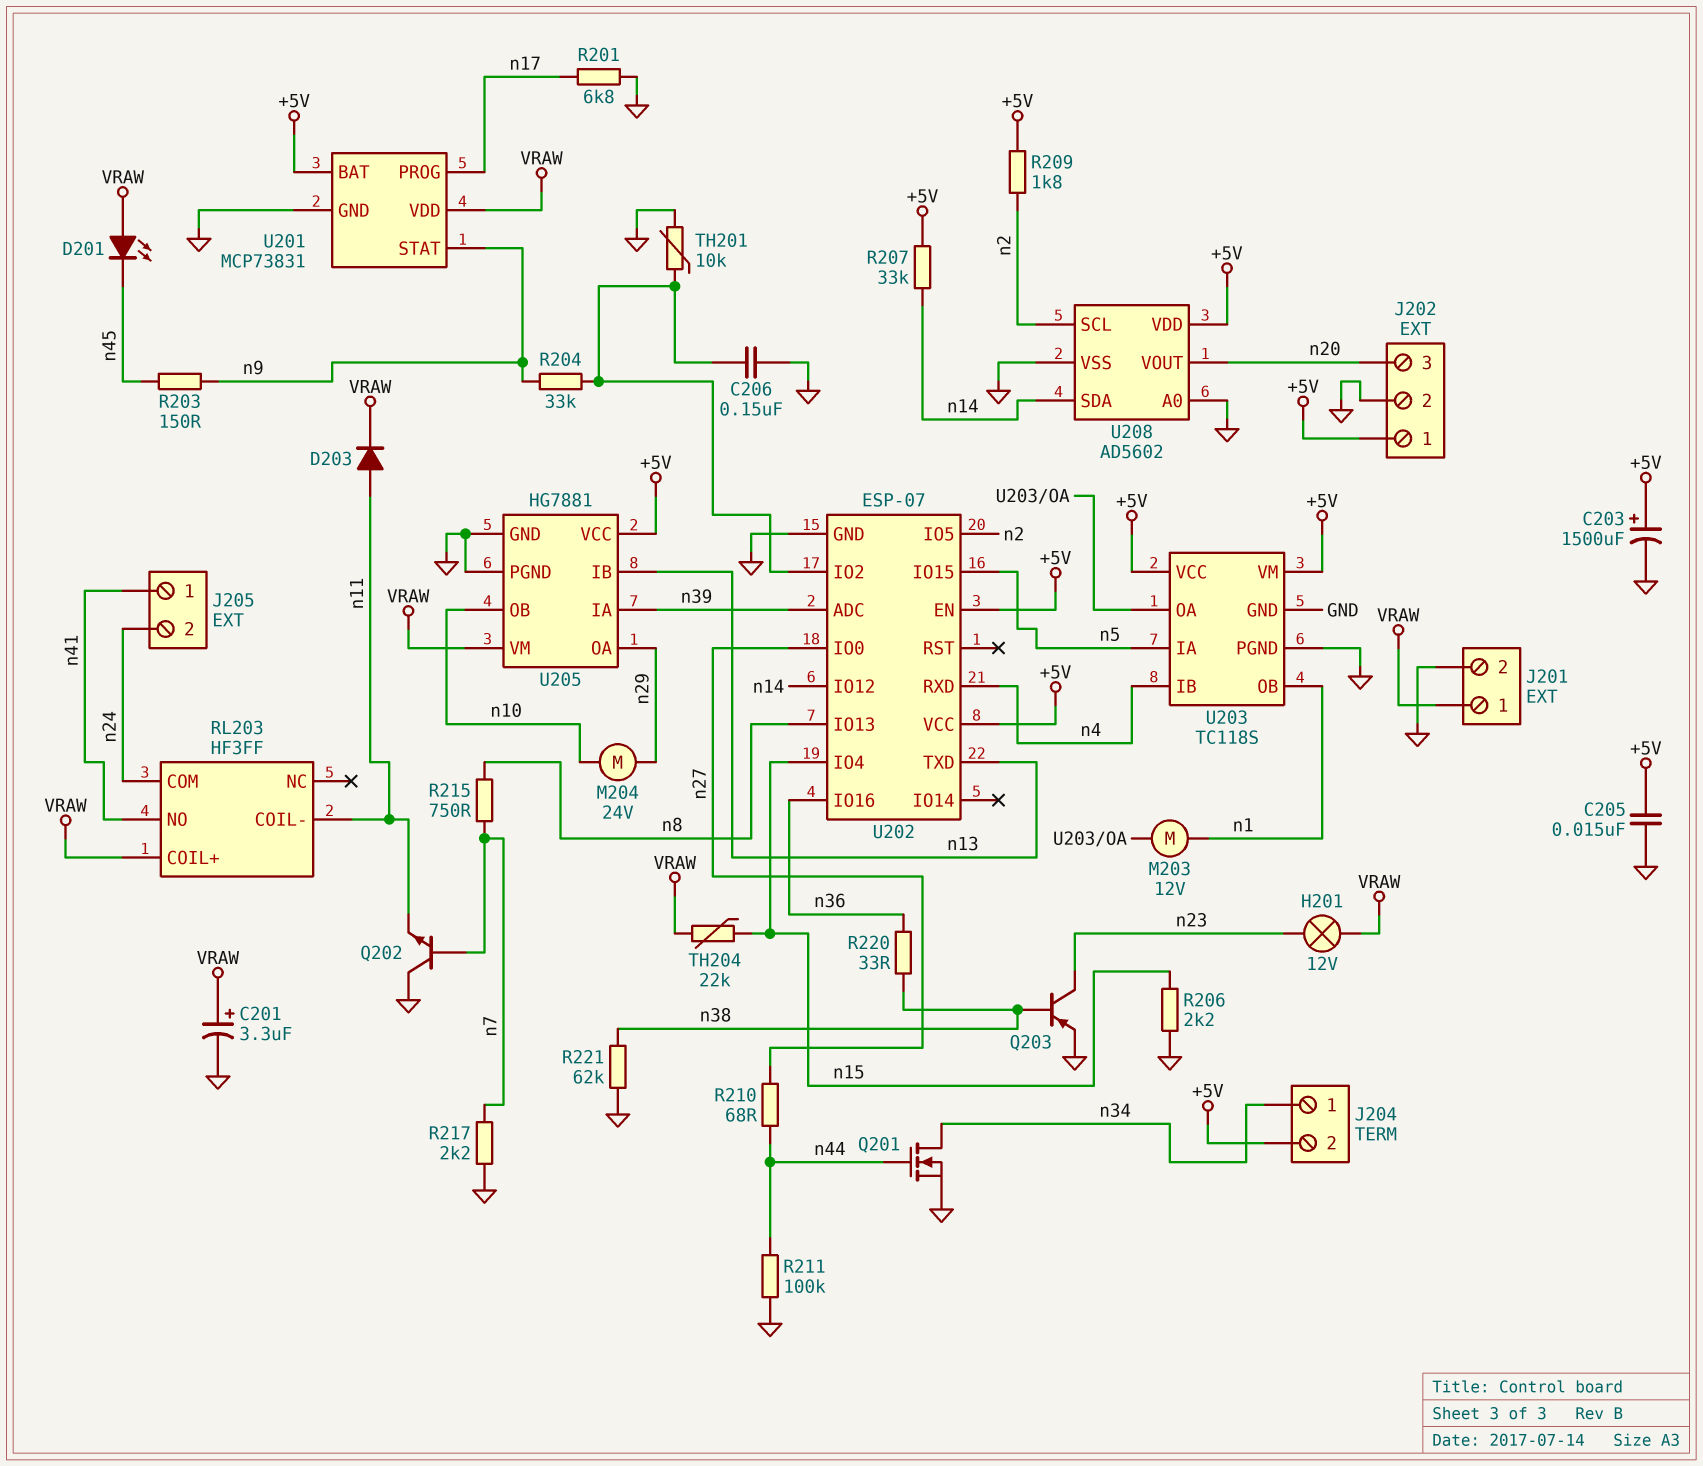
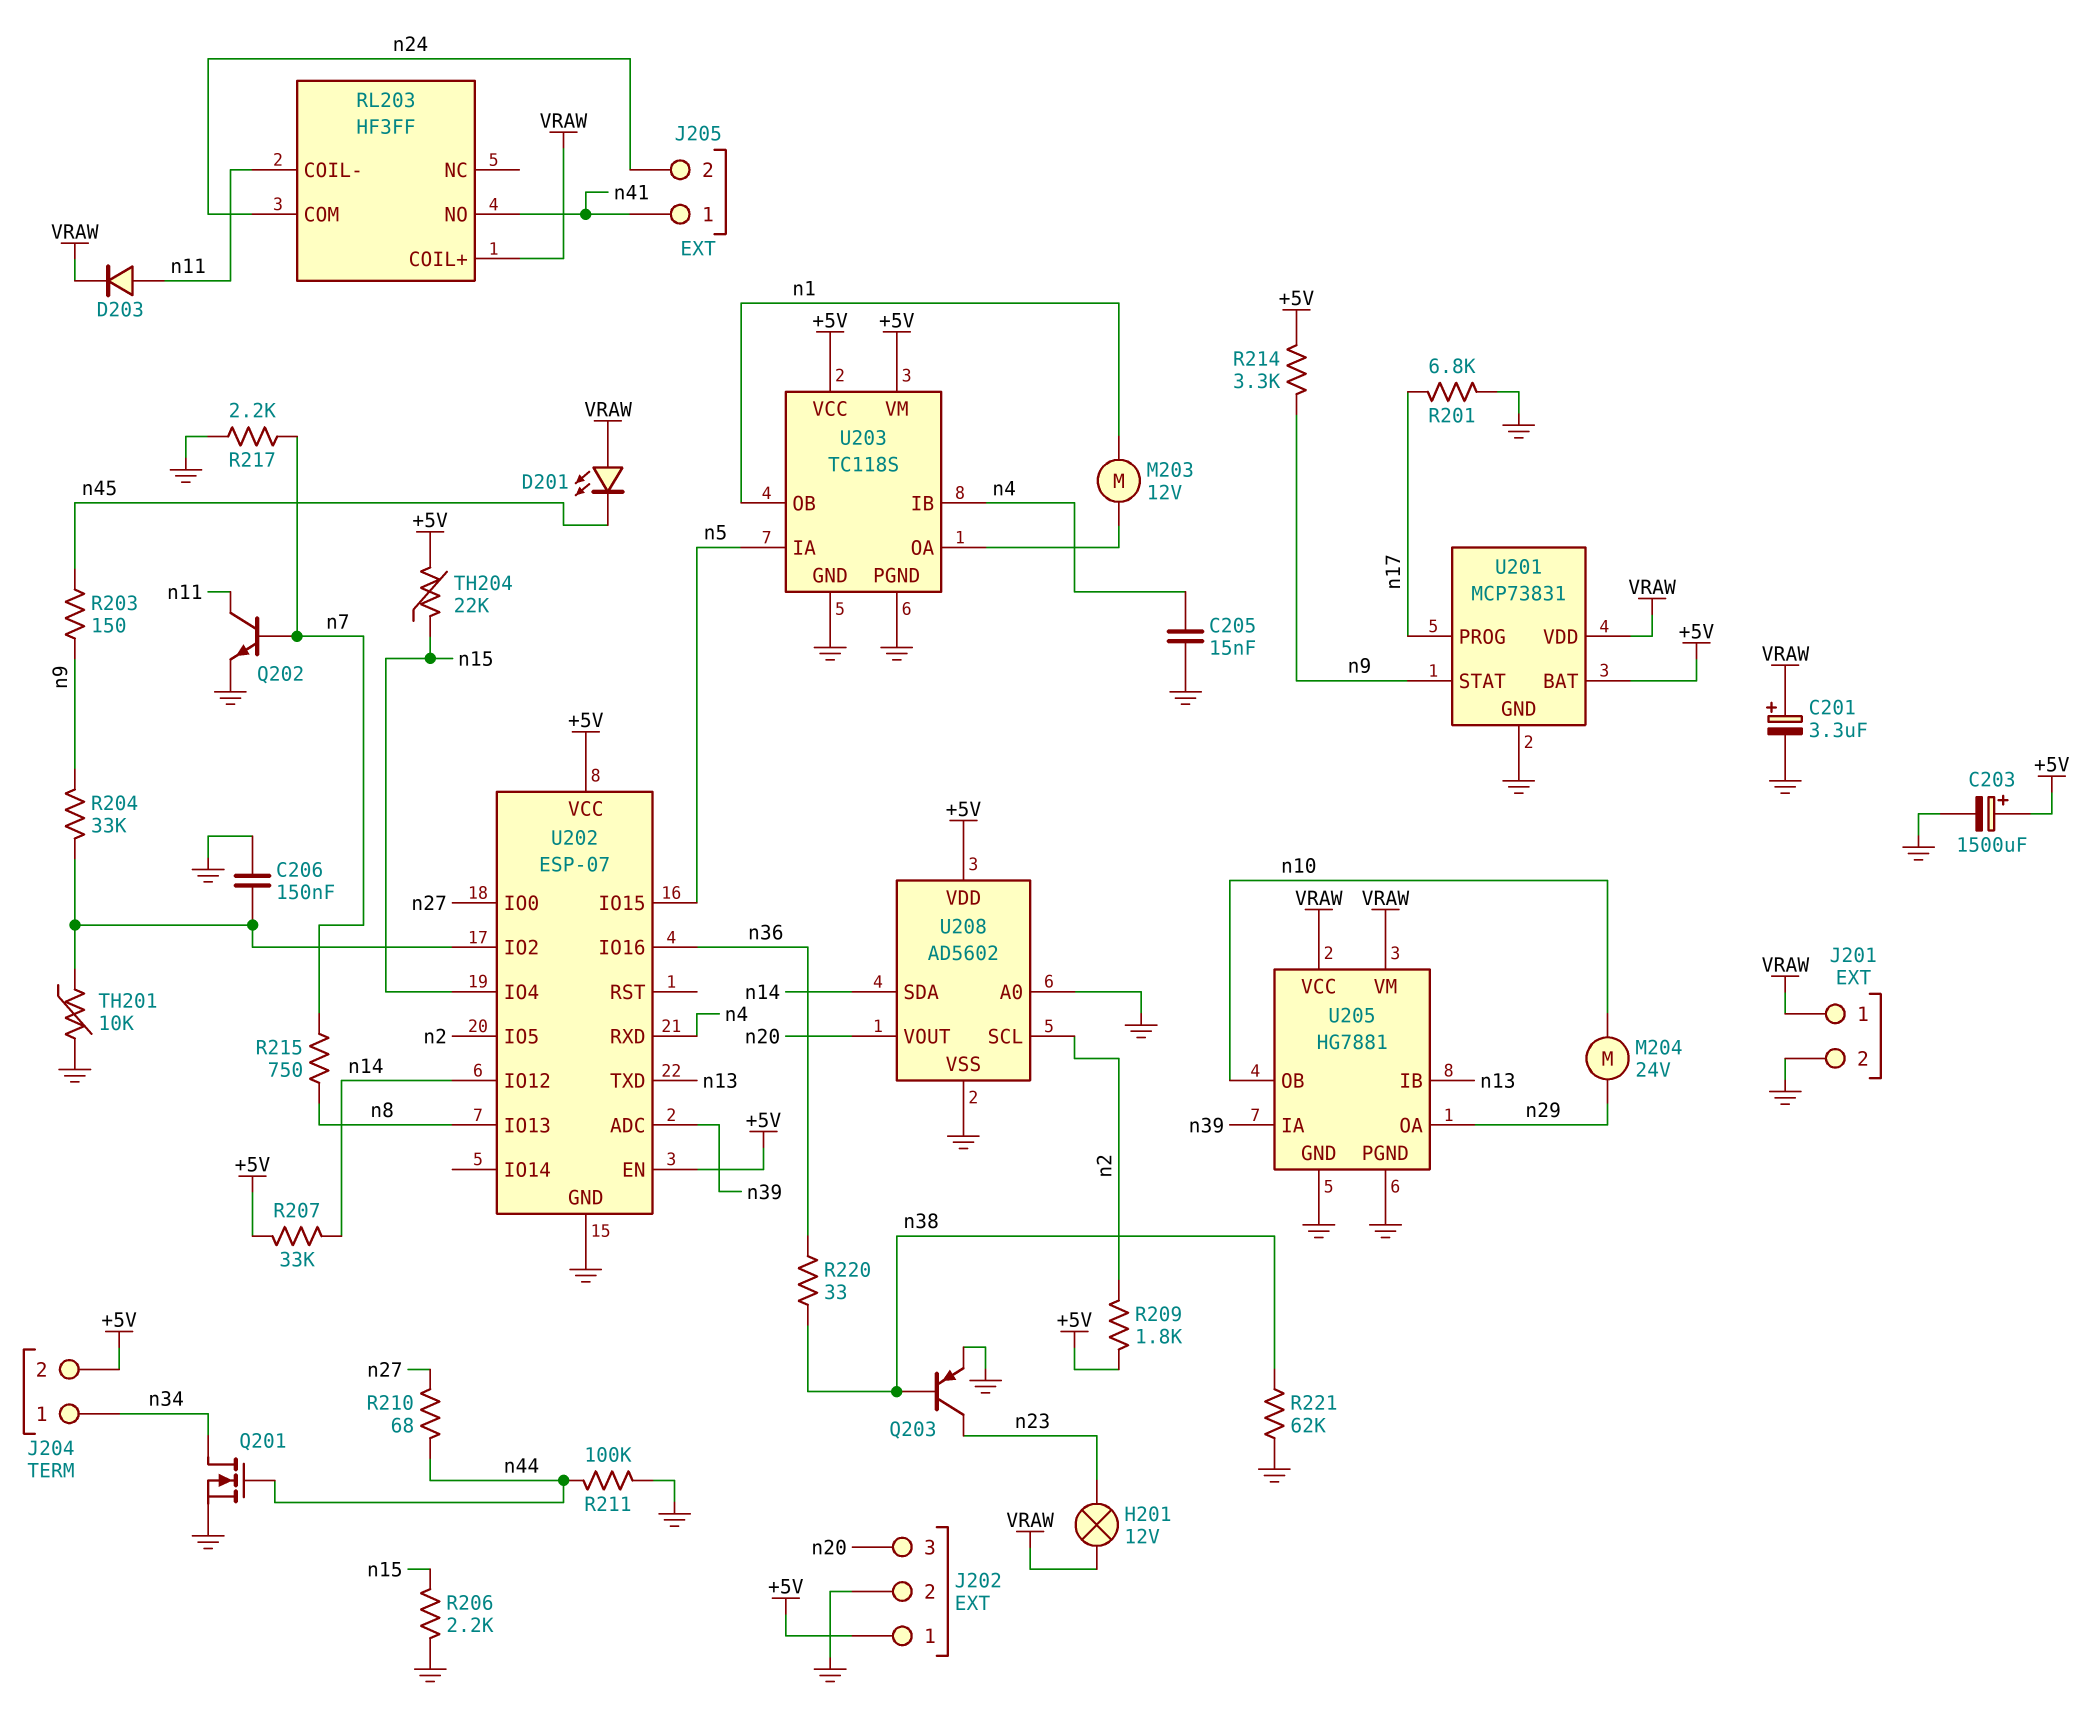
C205: 15nF (+5V, GND) -> 15nF (GND, n4)
Q202: NPN (B n7, C GND, E n11) -> NPN (B n7, C n11, E GND)
R214: none -> 3.3k (+5V, n9)
TH204: 22k (VRAW, n15) -> 22k (+5V, n15)
U205 pin VCC: +5V -> VRAW

